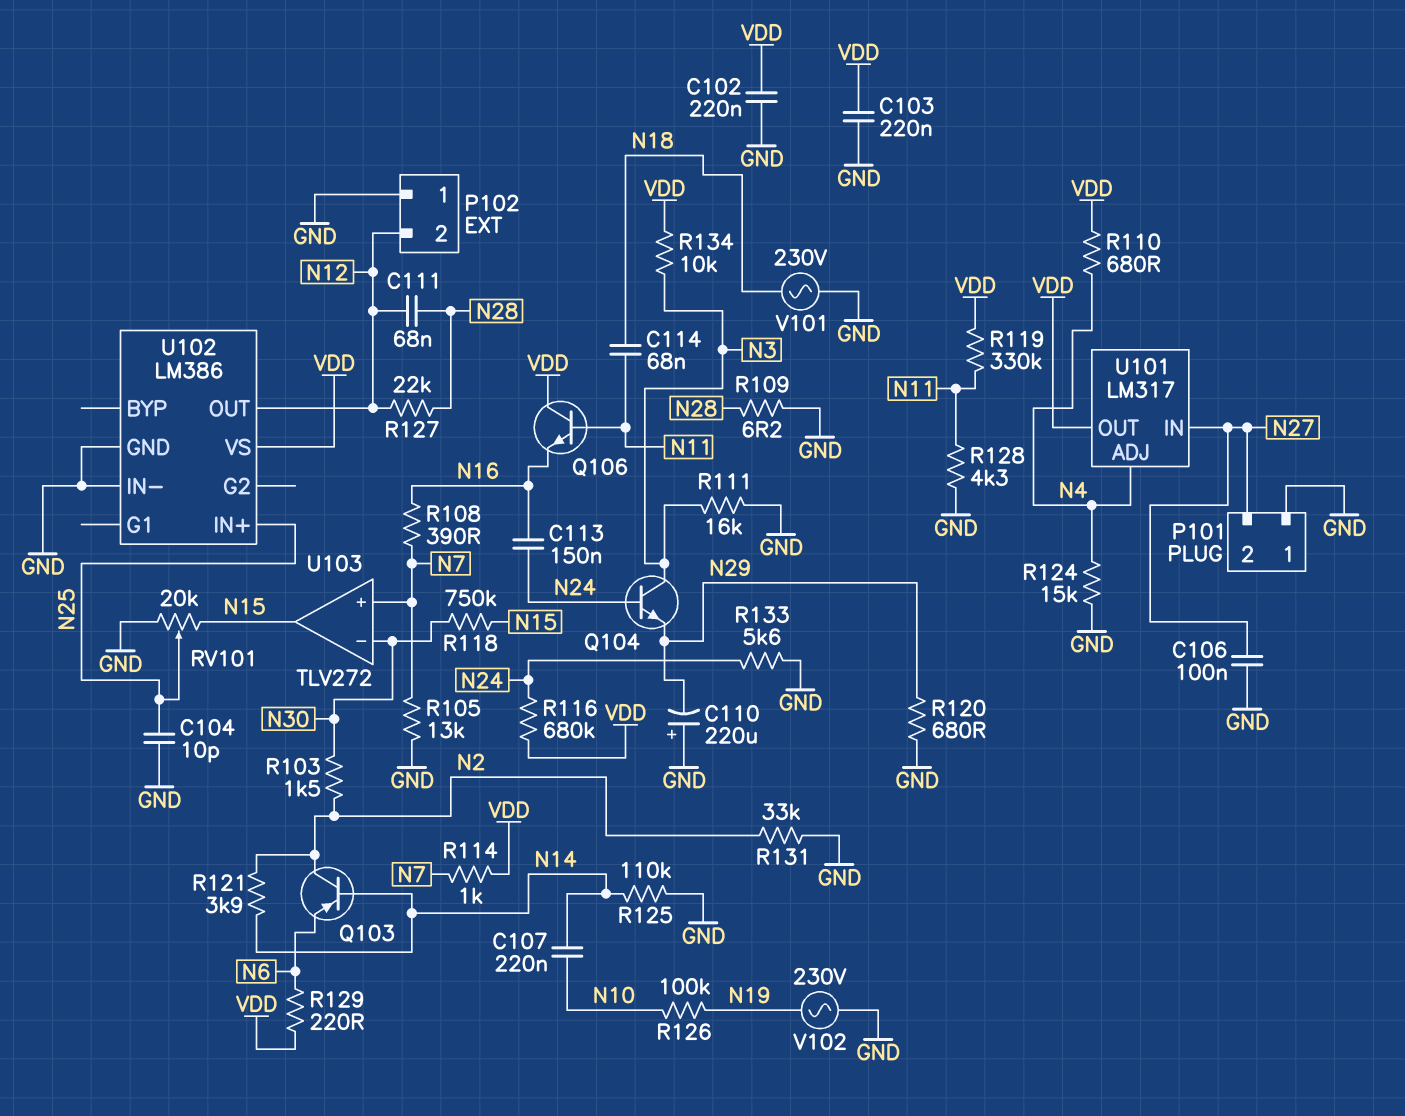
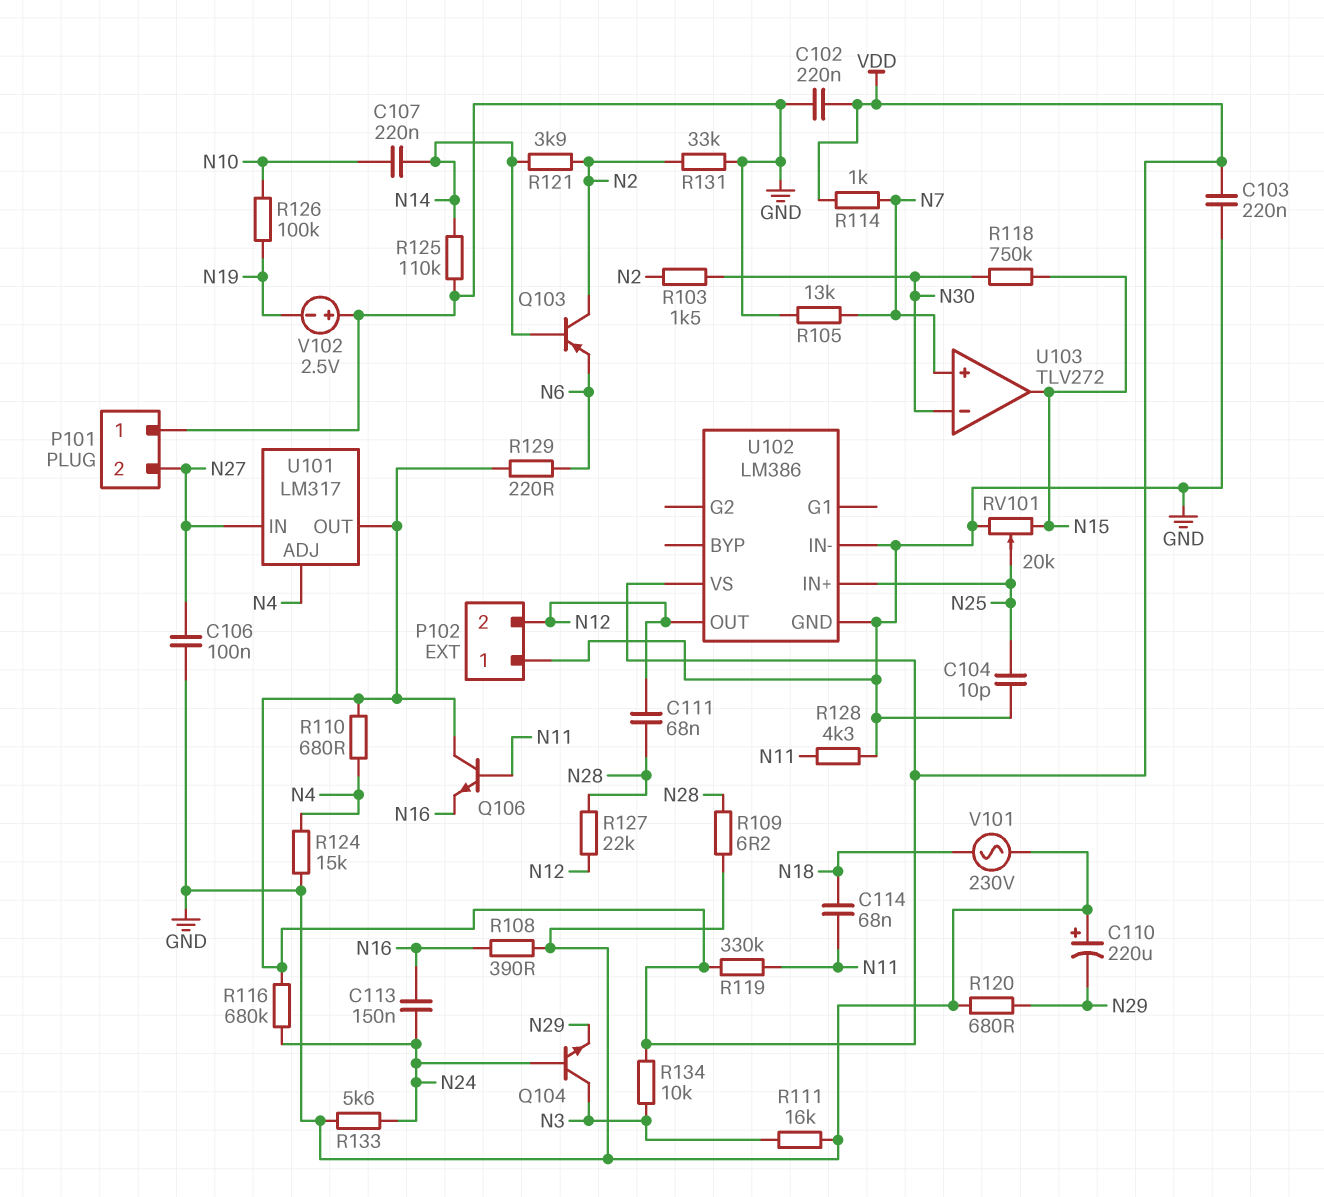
R108: 390 (N7, N16) -> 390 (GND, N16)
V102: AC 230V (GND, N19) -> 2.5V (plus GND, minus N19)

